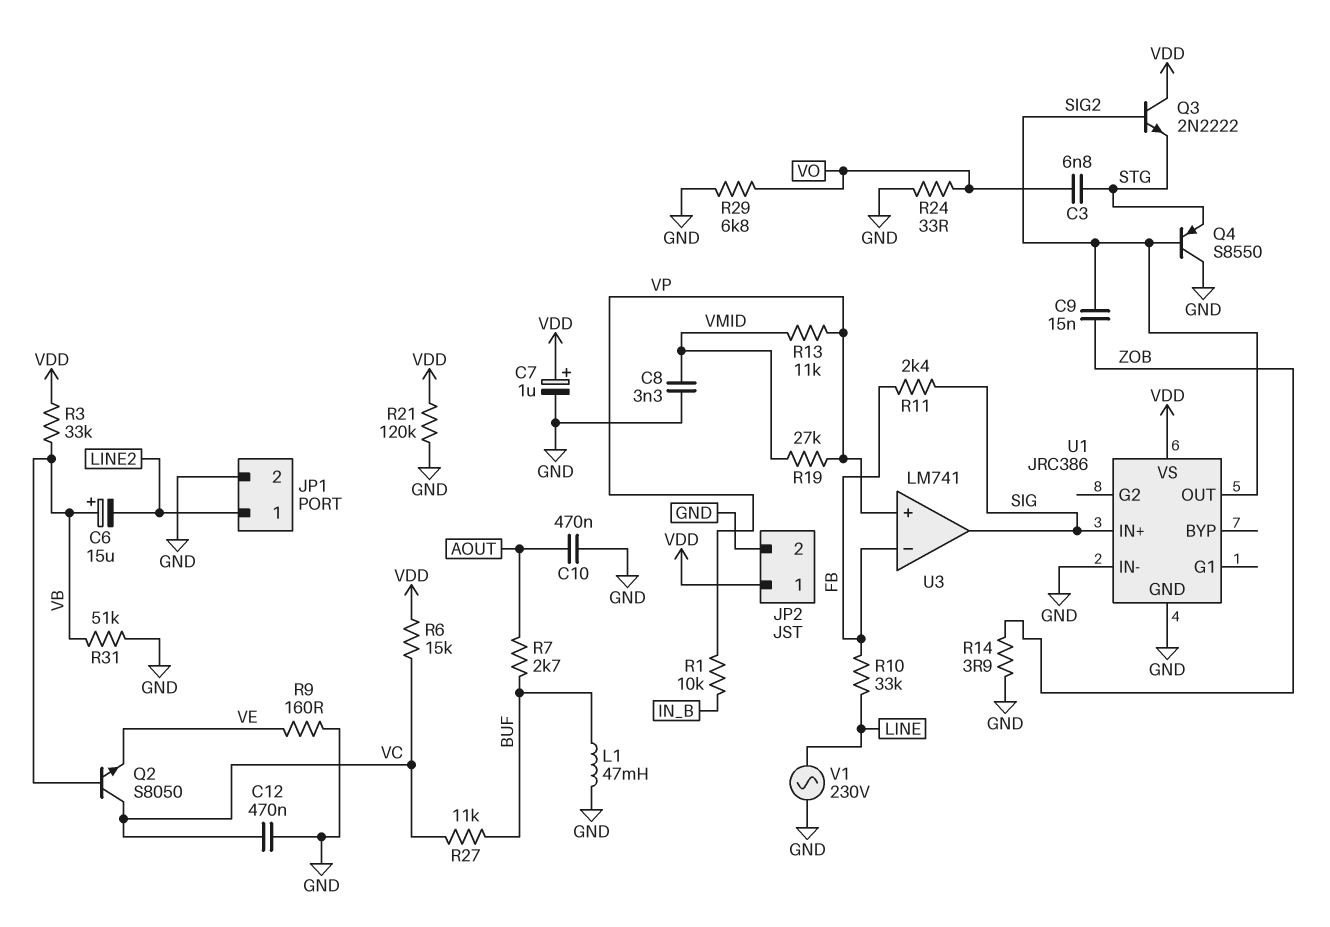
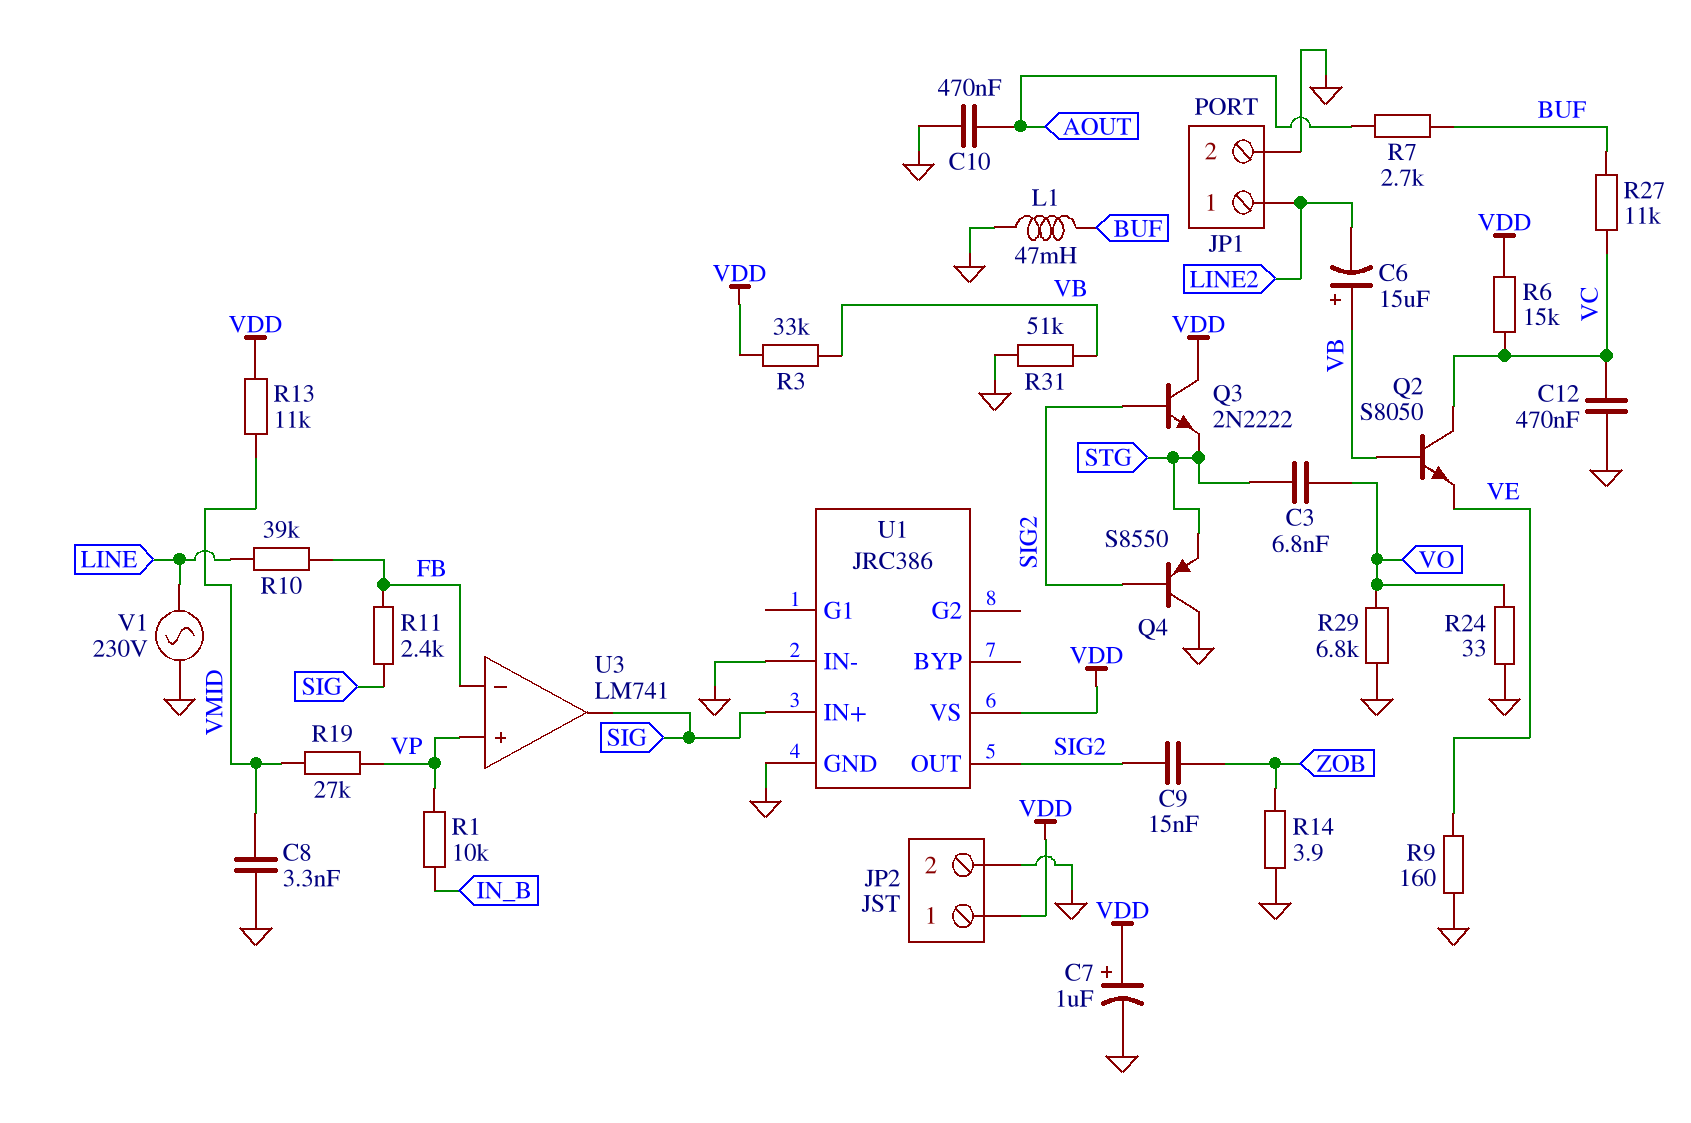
R10: 33k (FB, LINE) -> 39k (FB, LINE)
R13: 11k (VMID, VP) -> 11k (VDD, VMID)
R21: 120k (GND, VDD) -> none

